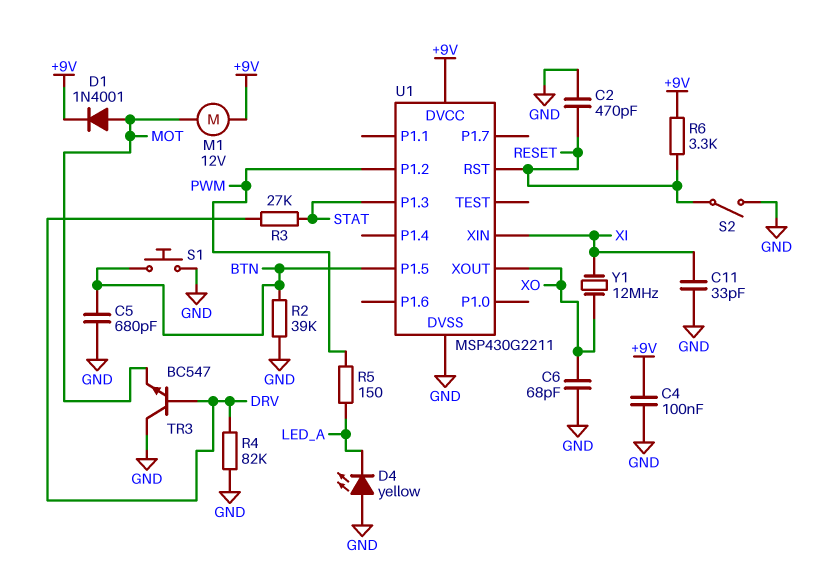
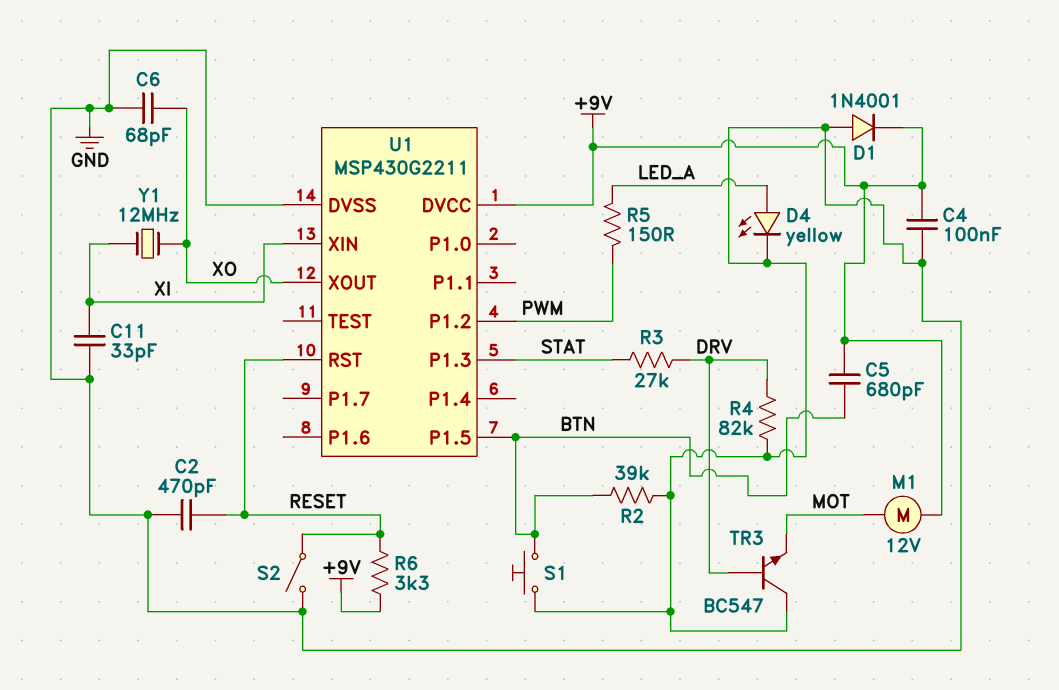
C5: 680pF (BTN, GND) -> 680pF (+9V, BTN)
D1: diode 1N4001 (A MOT, K +9V) -> diode 1N4001 (A GND, K +9V)
D4: LED yellow (A GND, K LED_A) -> LED yellow (A LED_A, K GND)

